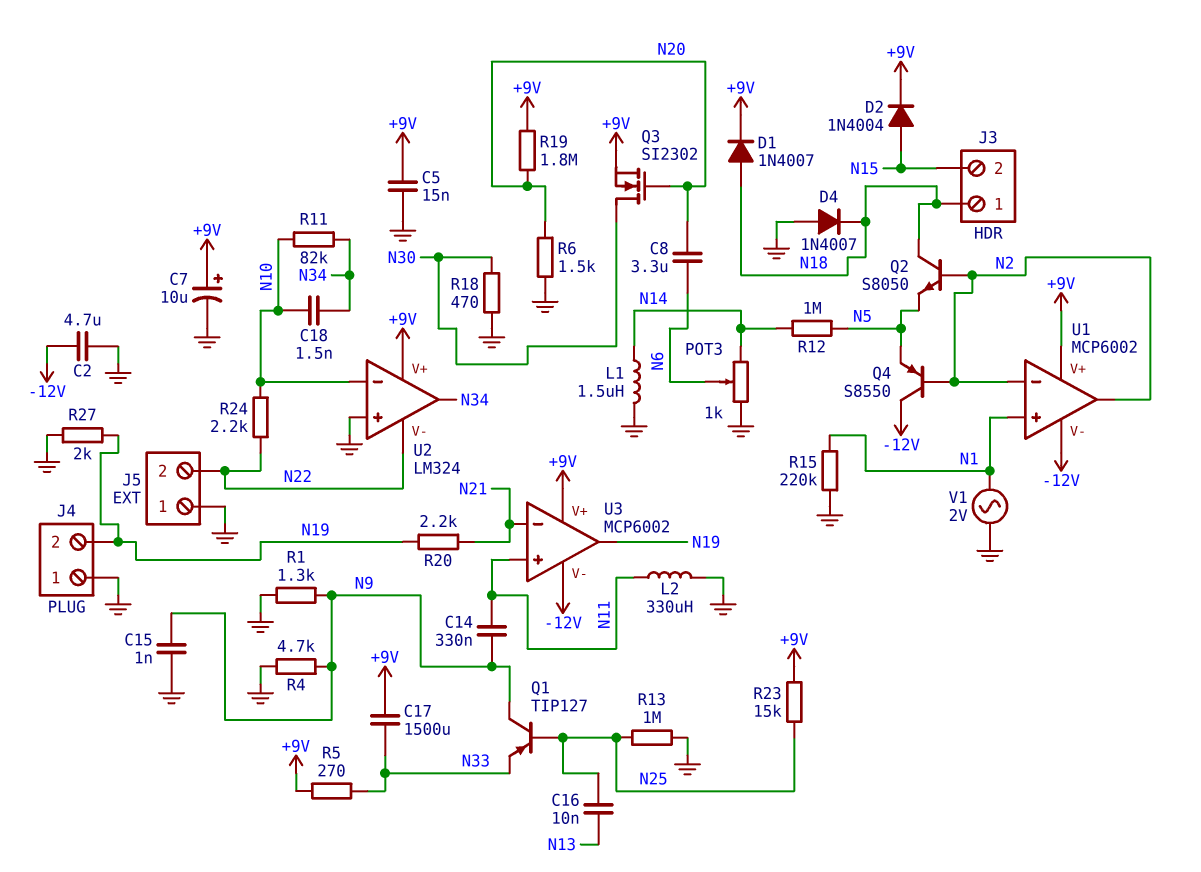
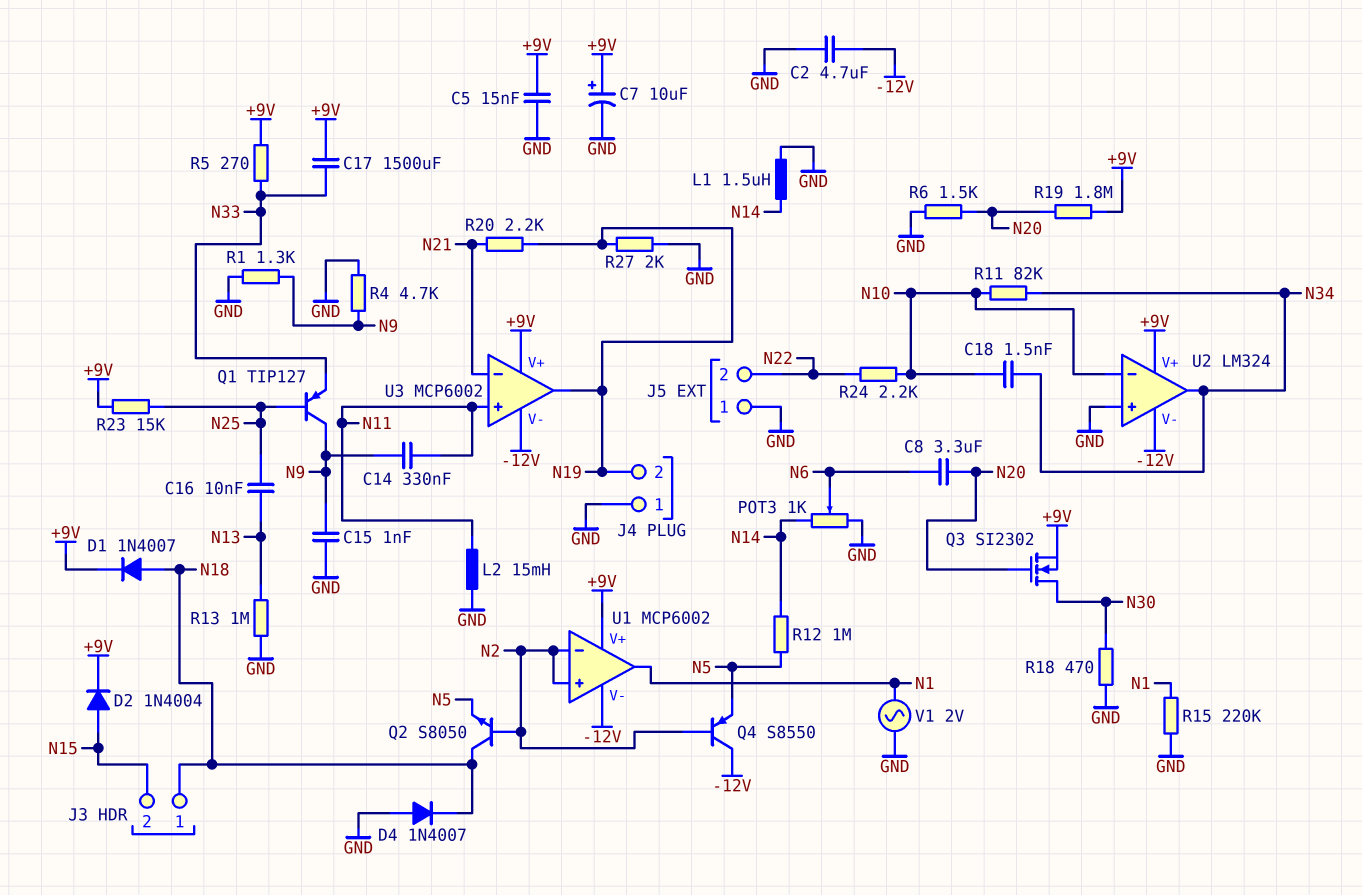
L2: 330uH (GND, N11) -> 15mH (GND, N11)
R13: 1M (GND, N25) -> 1M (GND, N13)
U1 pin in+: N1 -> N2
U1 pin out: N2 -> N1
U2 pin V-: N22 -> -12V

